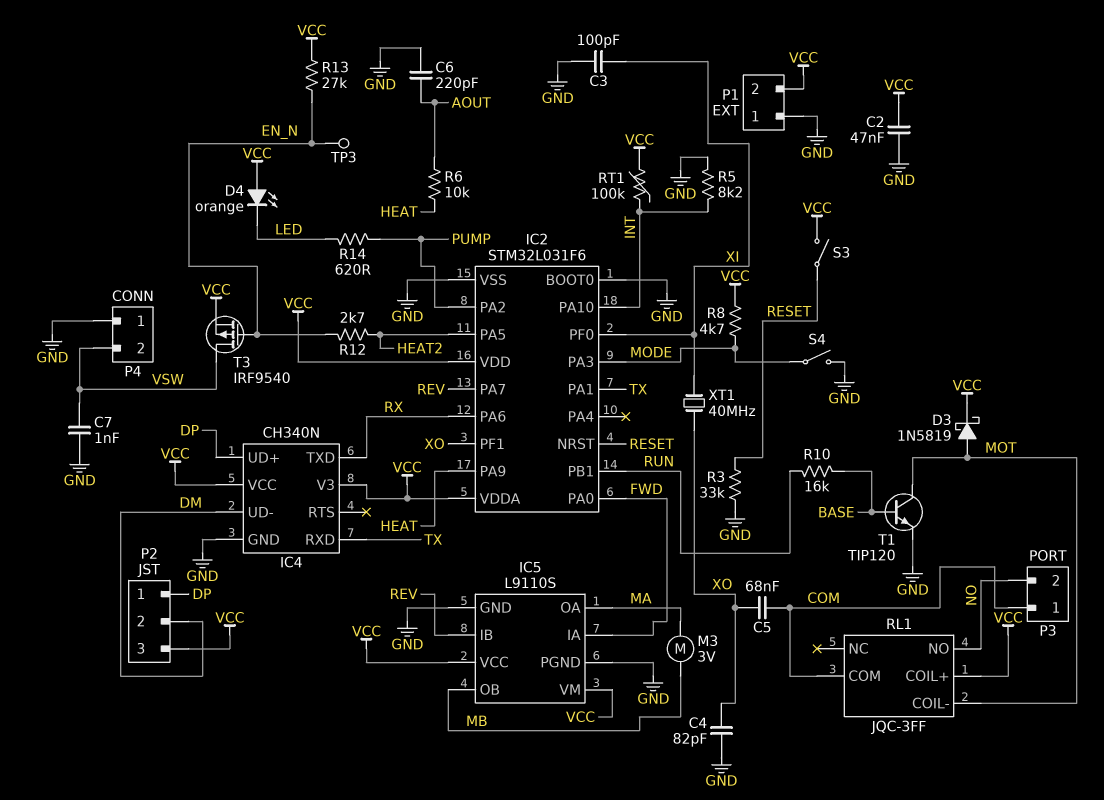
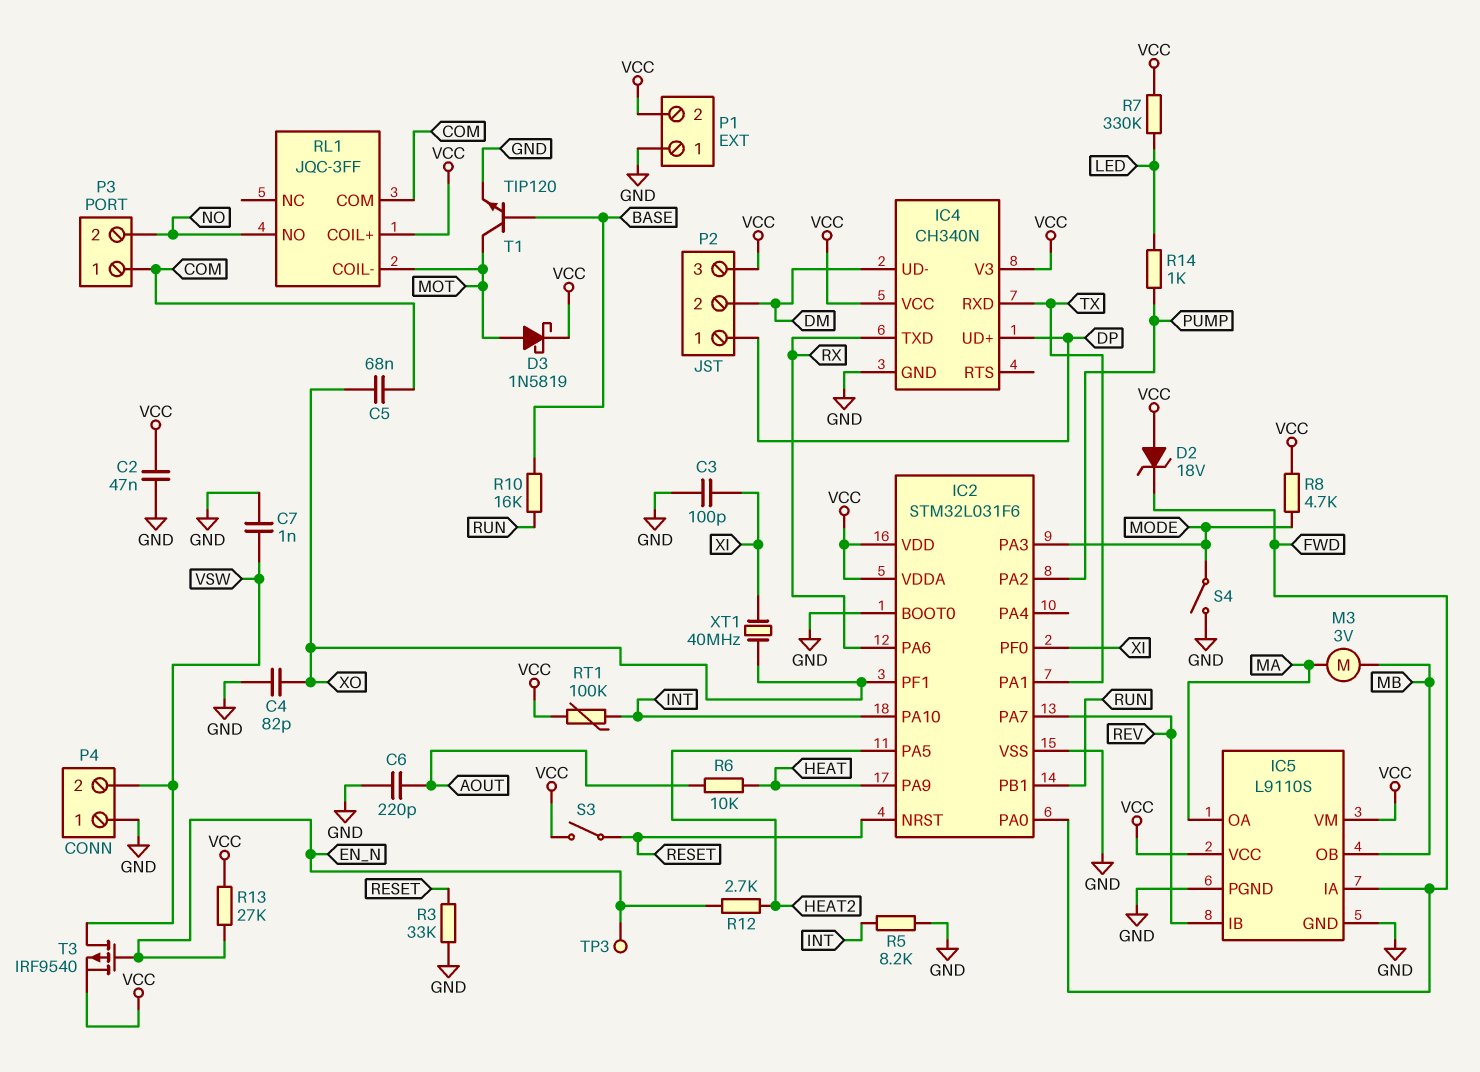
D2: none -> zener 18V (A VCC, K FWD)
D4: LED orange (A VCC, K LED) -> none
R7: none -> 330k (LED, VCC)
R14: 620 (LED, PUMP) -> 1k (LED, PUMP)

